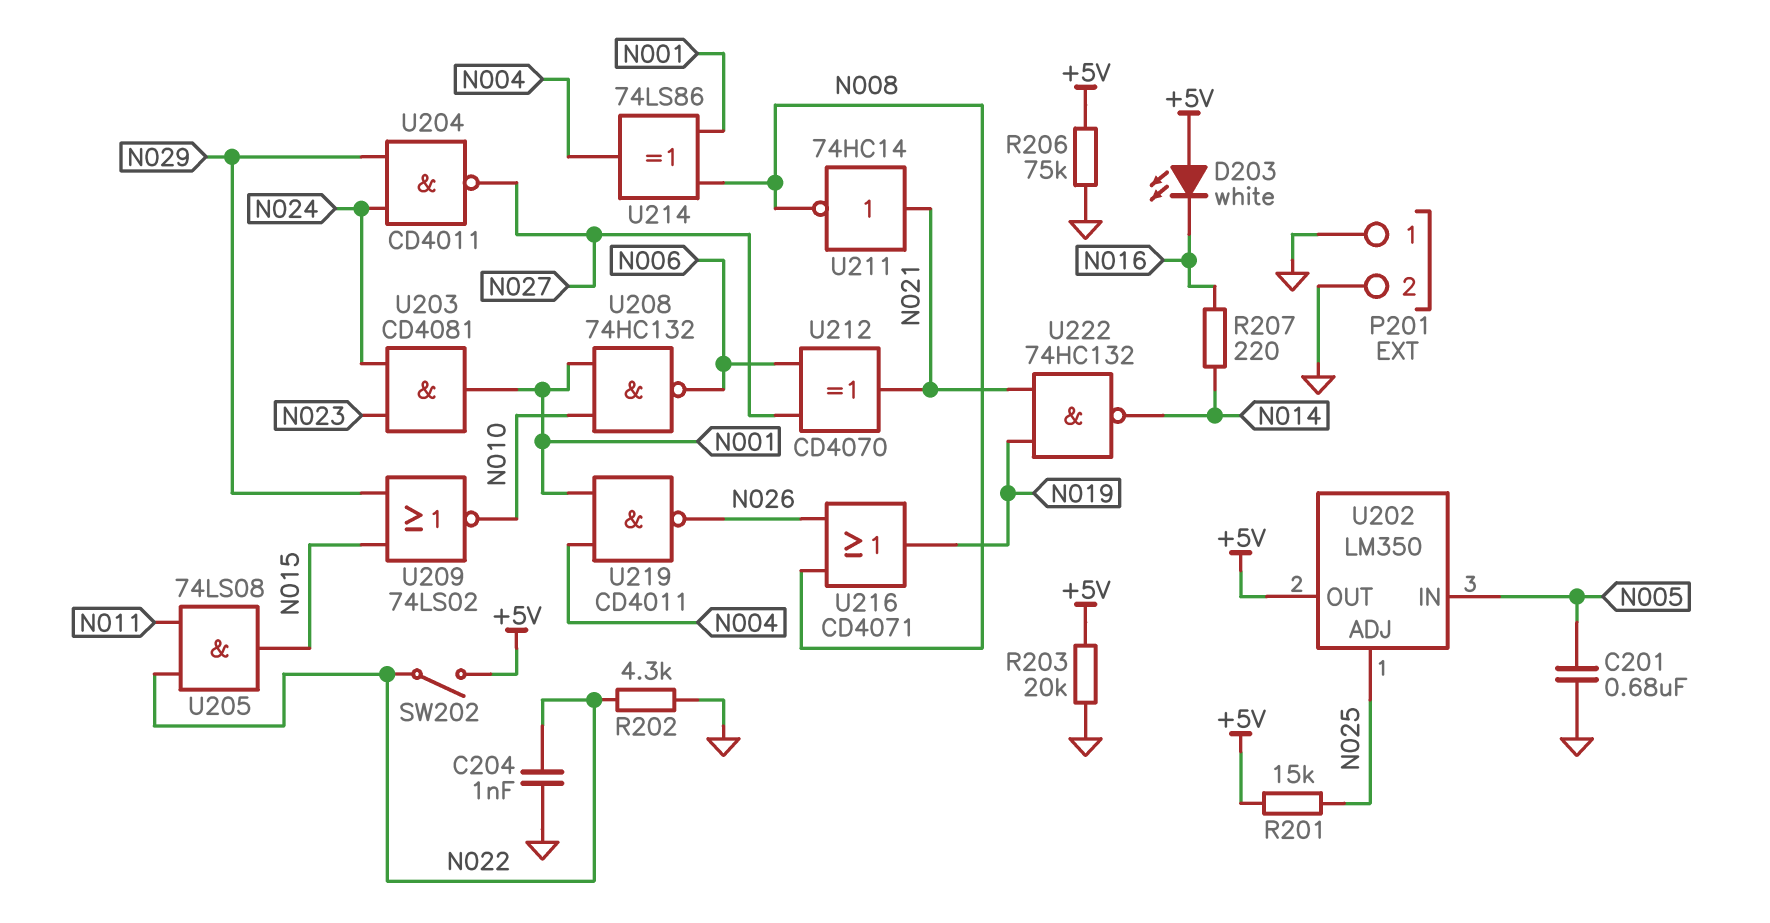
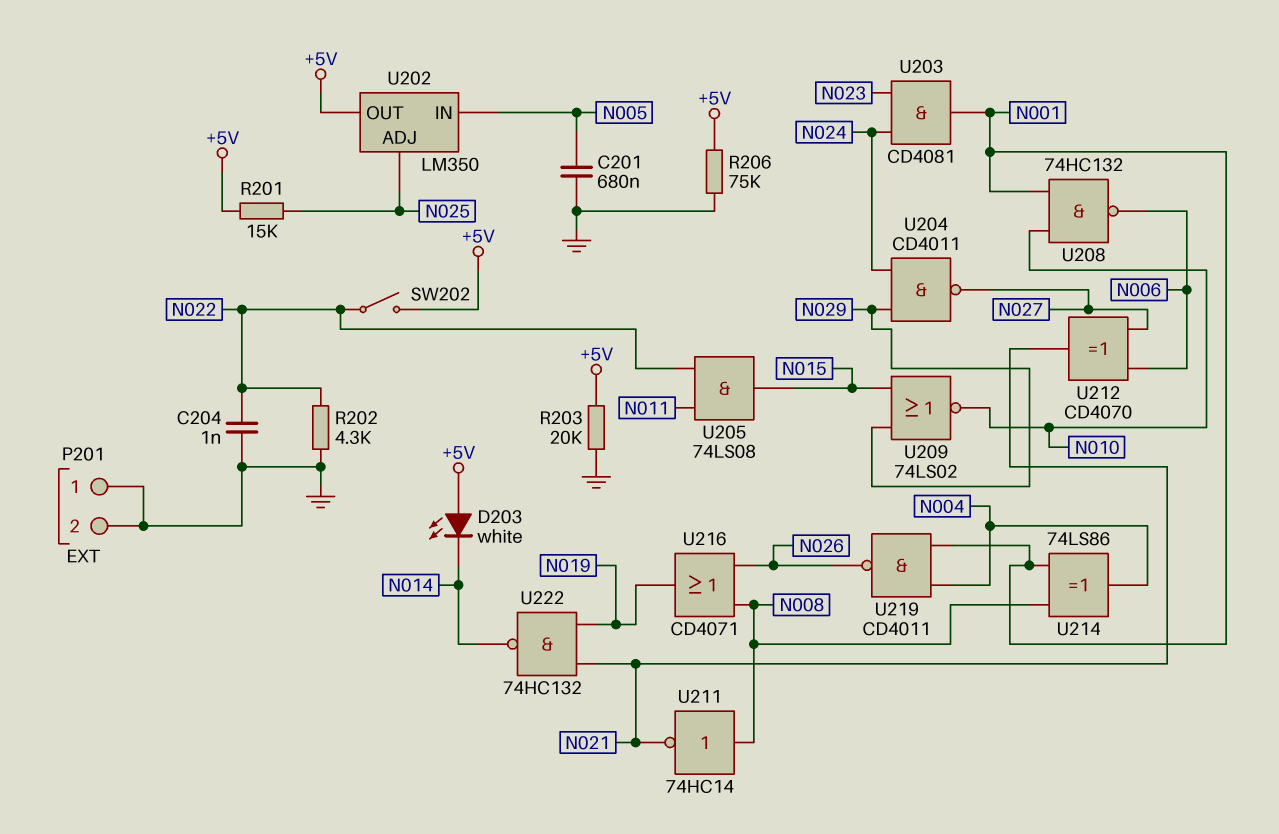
D203: LED white (A +5V, K N016) -> LED white (A +5V, K N014)
R207: 220 (N014, N016) -> none
U211: NOT 74HC14 (in N021, out N008) -> NOT 74HC14 (in N008, out N021)

